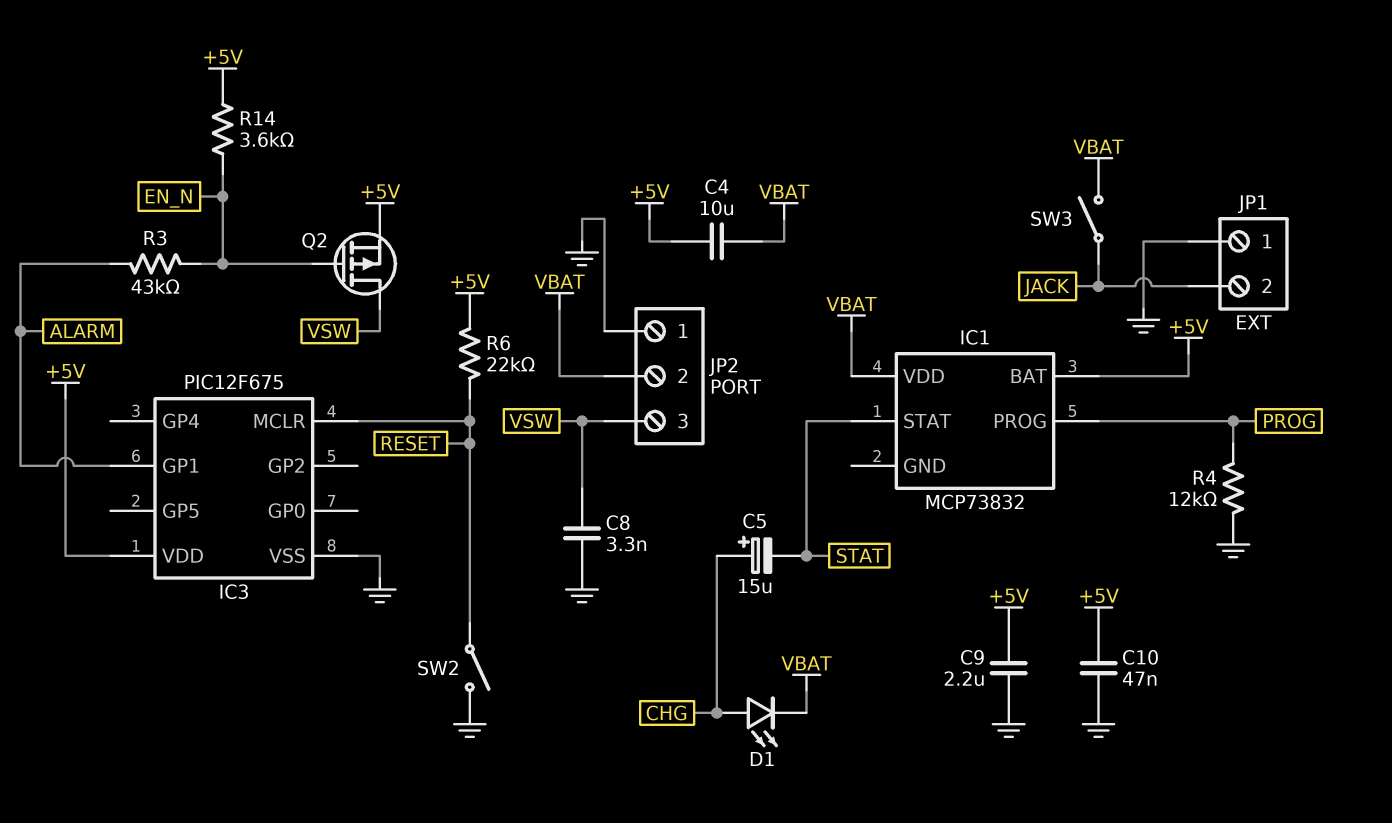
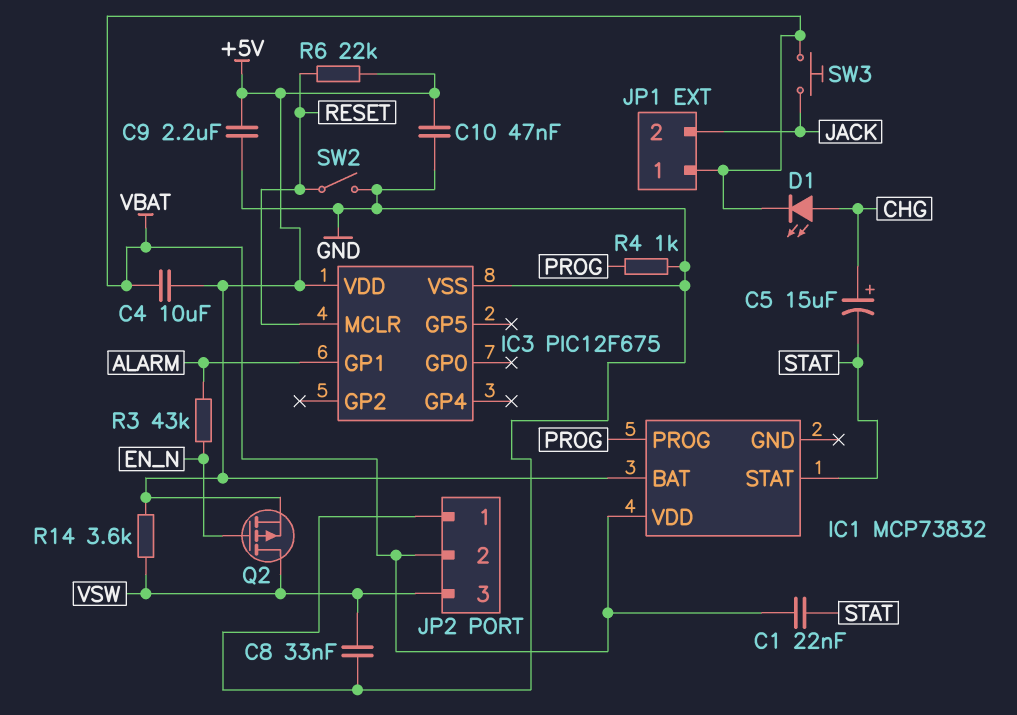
C1: none -> 22nF (STAT, VBAT)
C8: 3.3nF (GND, VSW) -> 33nF (GND, VSW)
JP1 pin 1: GND -> VBAT
R4: 12k (GND, PROG) -> 1k (GND, PROG)
R14: 3.6k (+5V, EN_N) -> 3.6k (+5V, VSW)
SW3: switch (JACK, VBAT) -> button (JACK, VBAT)

